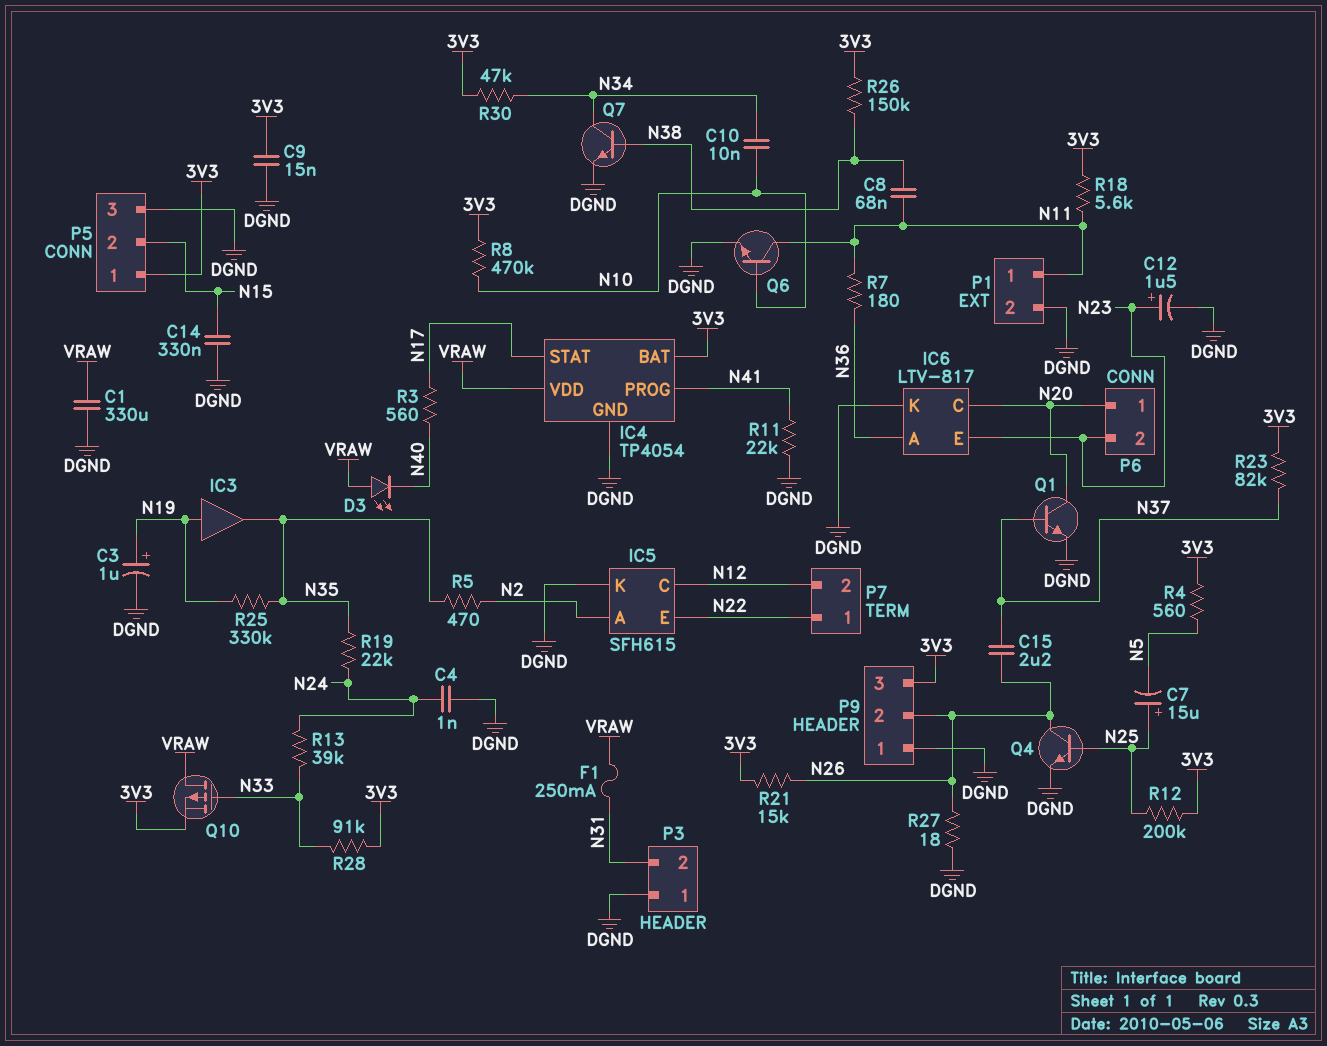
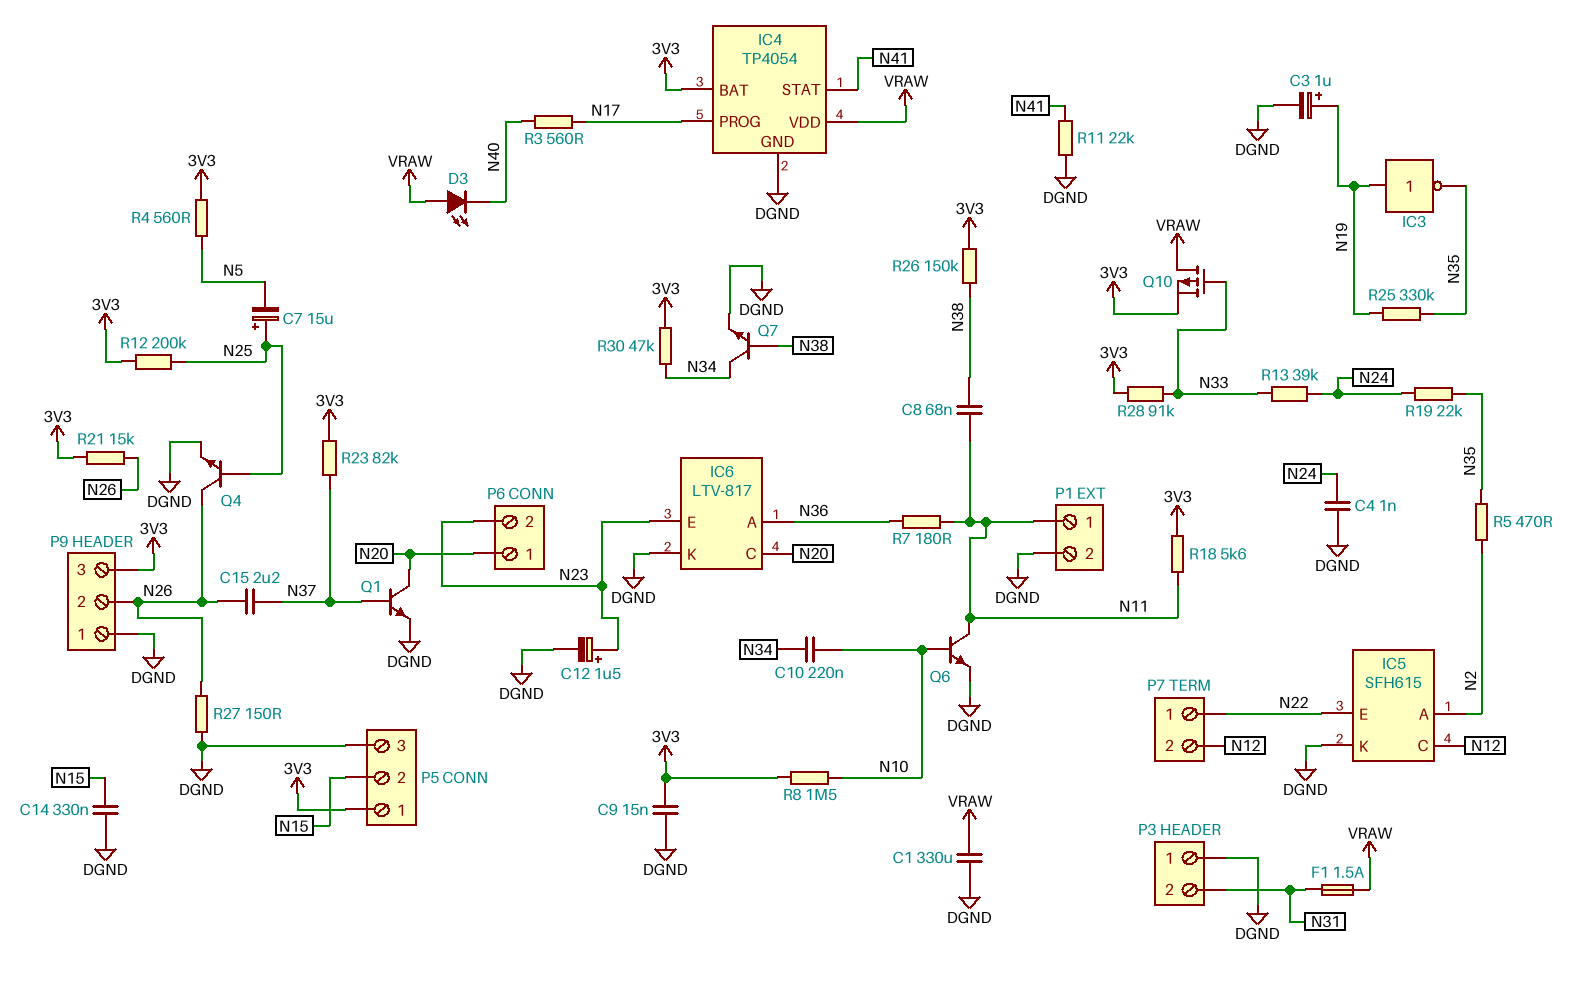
C10: 10nF (N10, N34) -> 220nF (N10, N34)
F1: 250mA (N31, VRAW) -> 1.5A (N31, VRAW)
IC3: buffer (in N19, out N35) -> NOT (in N19, out N35)
IC4 pin PROG: N41 -> N17
IC4 pin STAT: N17 -> N41
R8: 470k (3V3, N10) -> 1.5M (3V3, N10)
R27: 18 (DGND, N26) -> 150 (DGND, N26)

